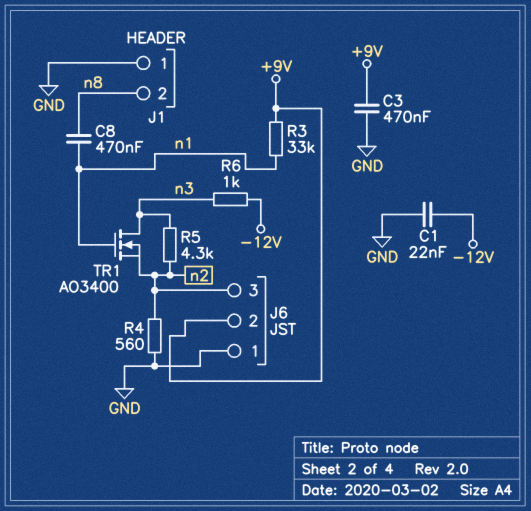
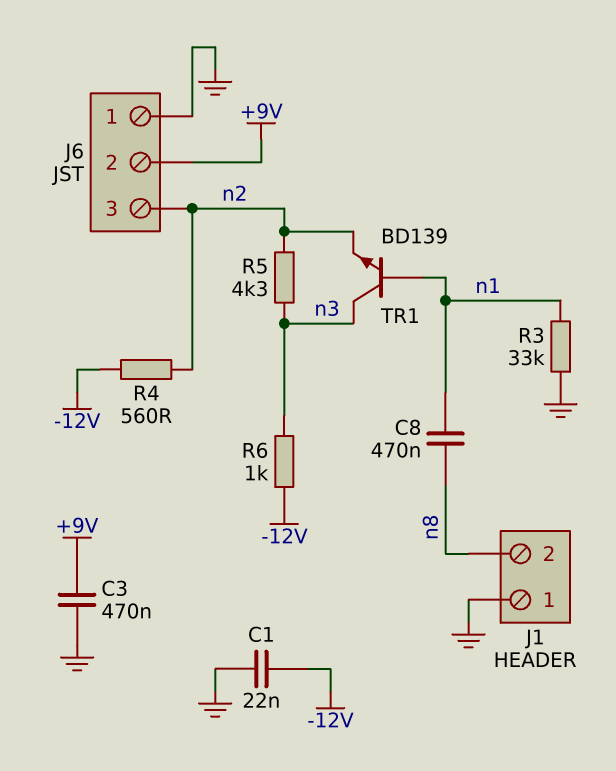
R3: 33k (+9V, n1) -> 33k (GND, n1)
R4: 560 (GND, n2) -> 560 (-12V, n2)
TR1: NMOS AO3400 (G n1, D n3, S n2) -> NPN BD139 (B n1, C n3, E n2)

